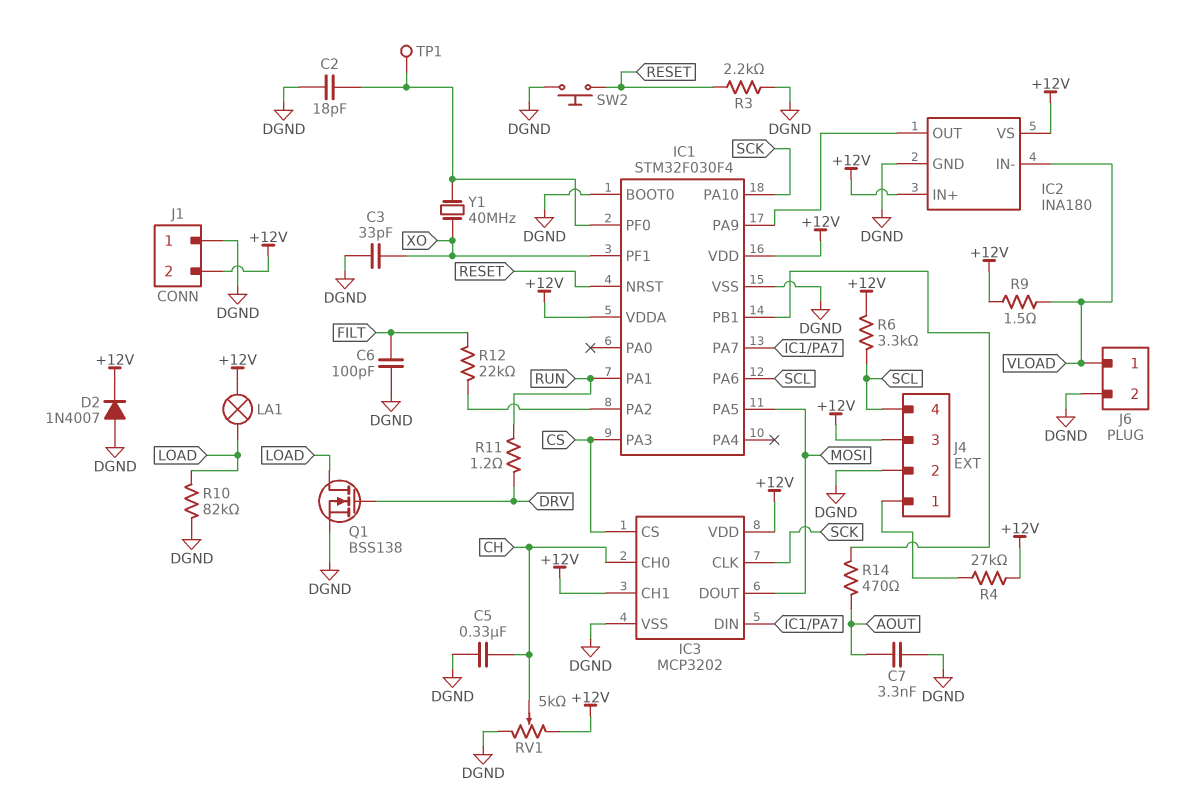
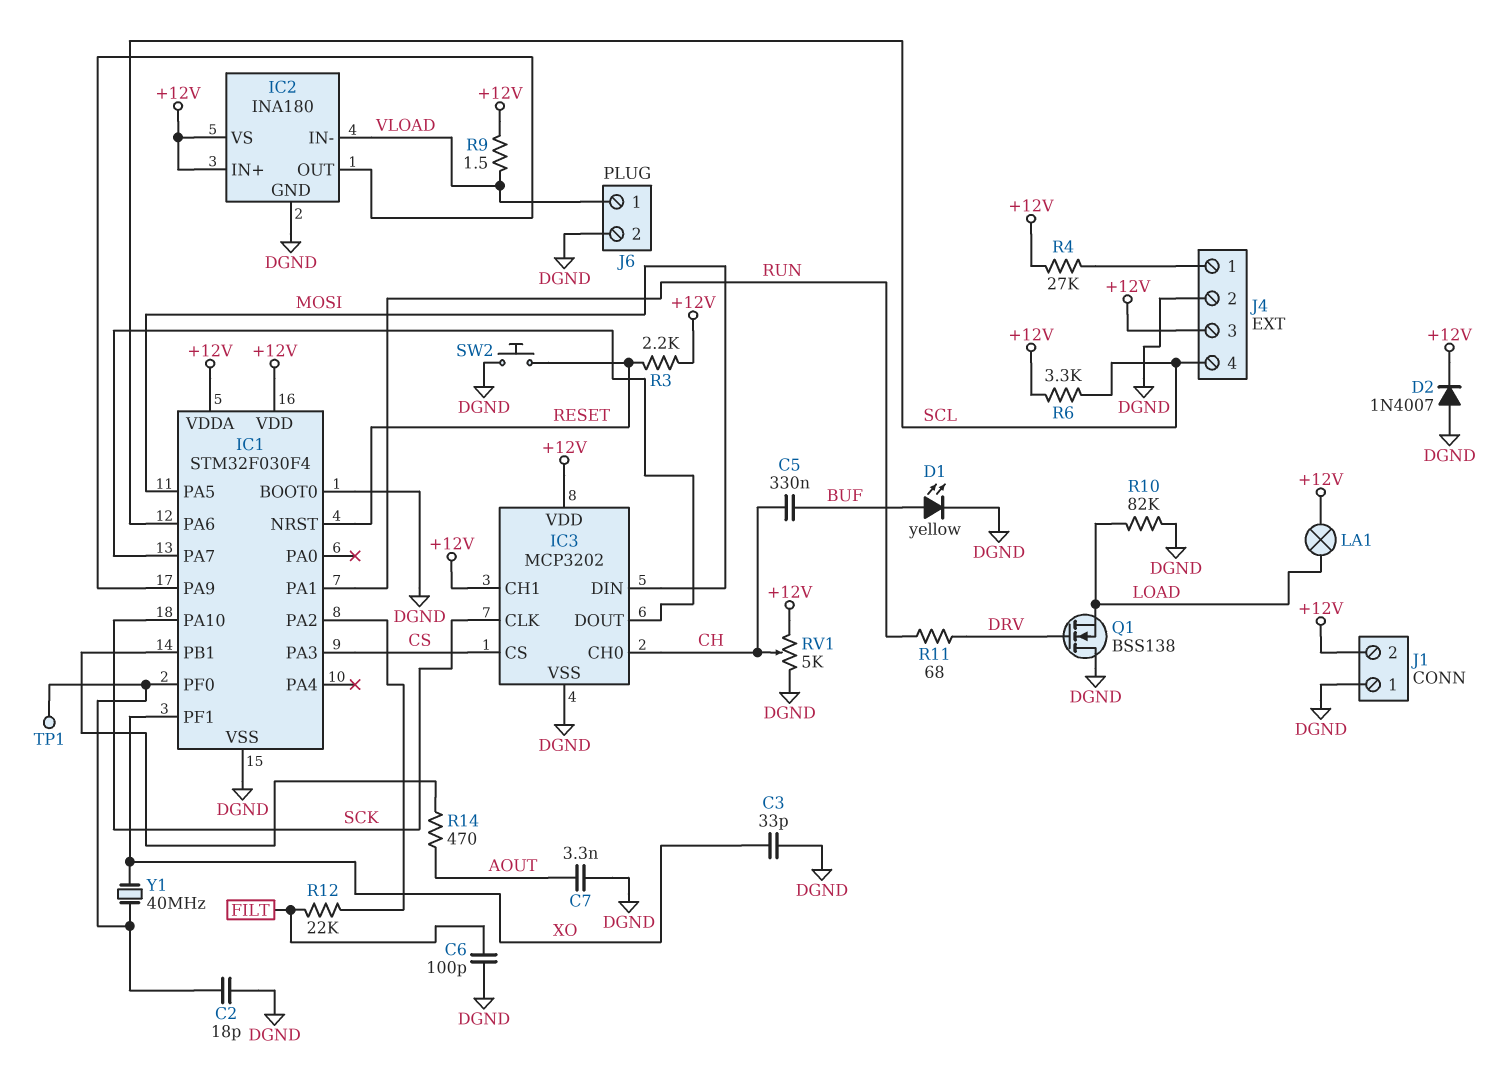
C5: 330nF (CH, DGND) -> 330nF (BUF, CH)
D1: none -> LED yellow (A BUF, K DGND)
IC3 pin DIN: IC1/PA7 -> MOSI
IC3 pin DOUT: MOSI -> IC1/PA7
Q1: NMOS BSS138 (G DRV, D LOAD, S DGND) -> NMOS BSS138 (G DRV, D DGND, S LOAD)
R3: 2.2k (DGND, RESET) -> 2.2k (+12V, RESET)
R11: 1.2 (DRV, RUN) -> 68 (DRV, RUN)

